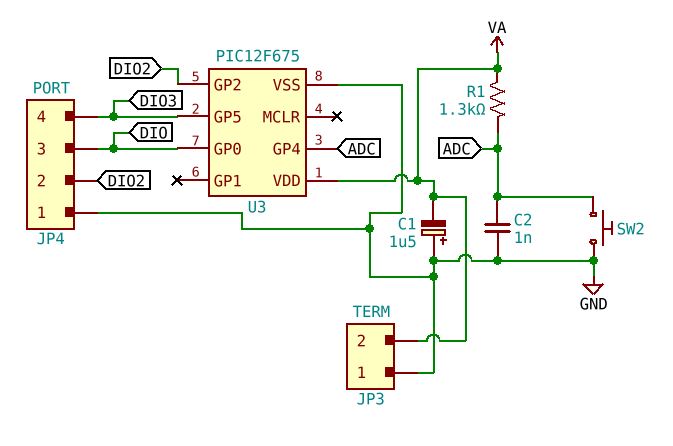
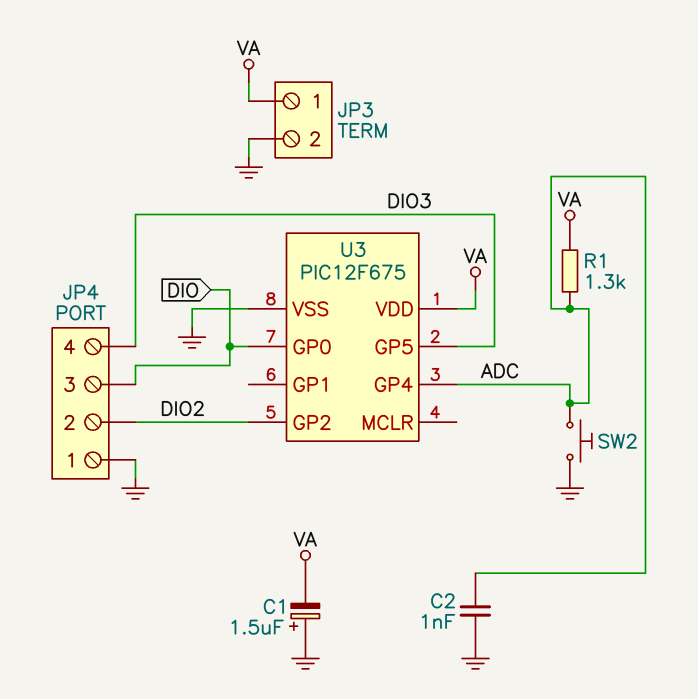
JP3 pin 1: GND -> VA
JP3 pin 2: VA -> GND

